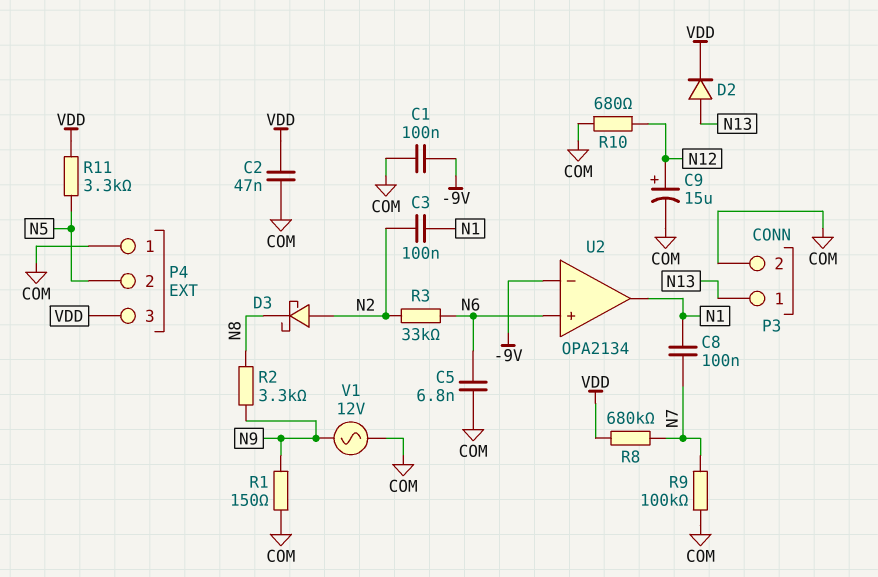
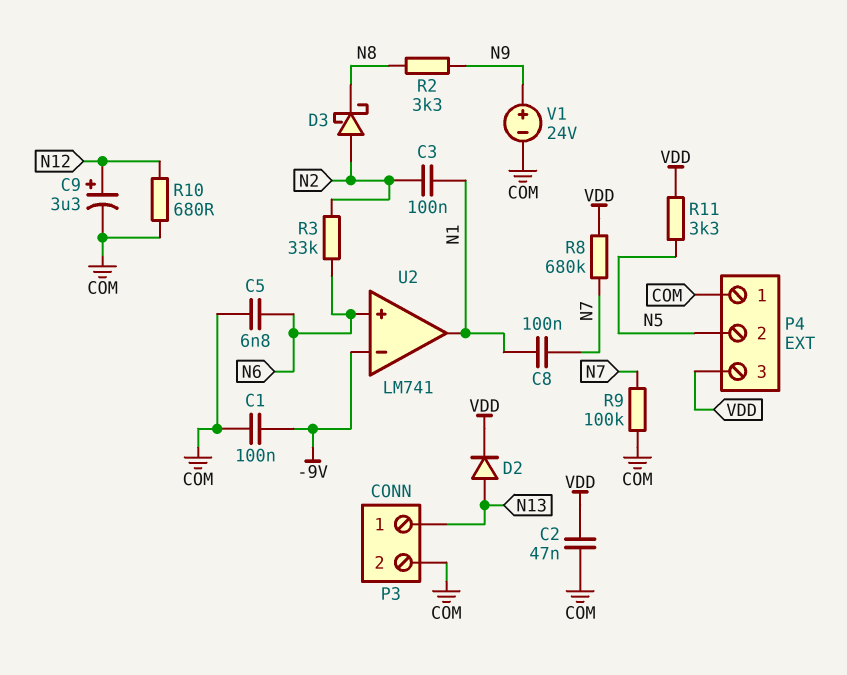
C9: 15uF (plus N12, minus COM) -> 3.3uF (plus N12, minus COM)
R1: 150 (COM, N9) -> none
U2: OPA2134 -> LM741
V1: AC 12V (COM, N9) -> 24V (plus N9, minus COM)

